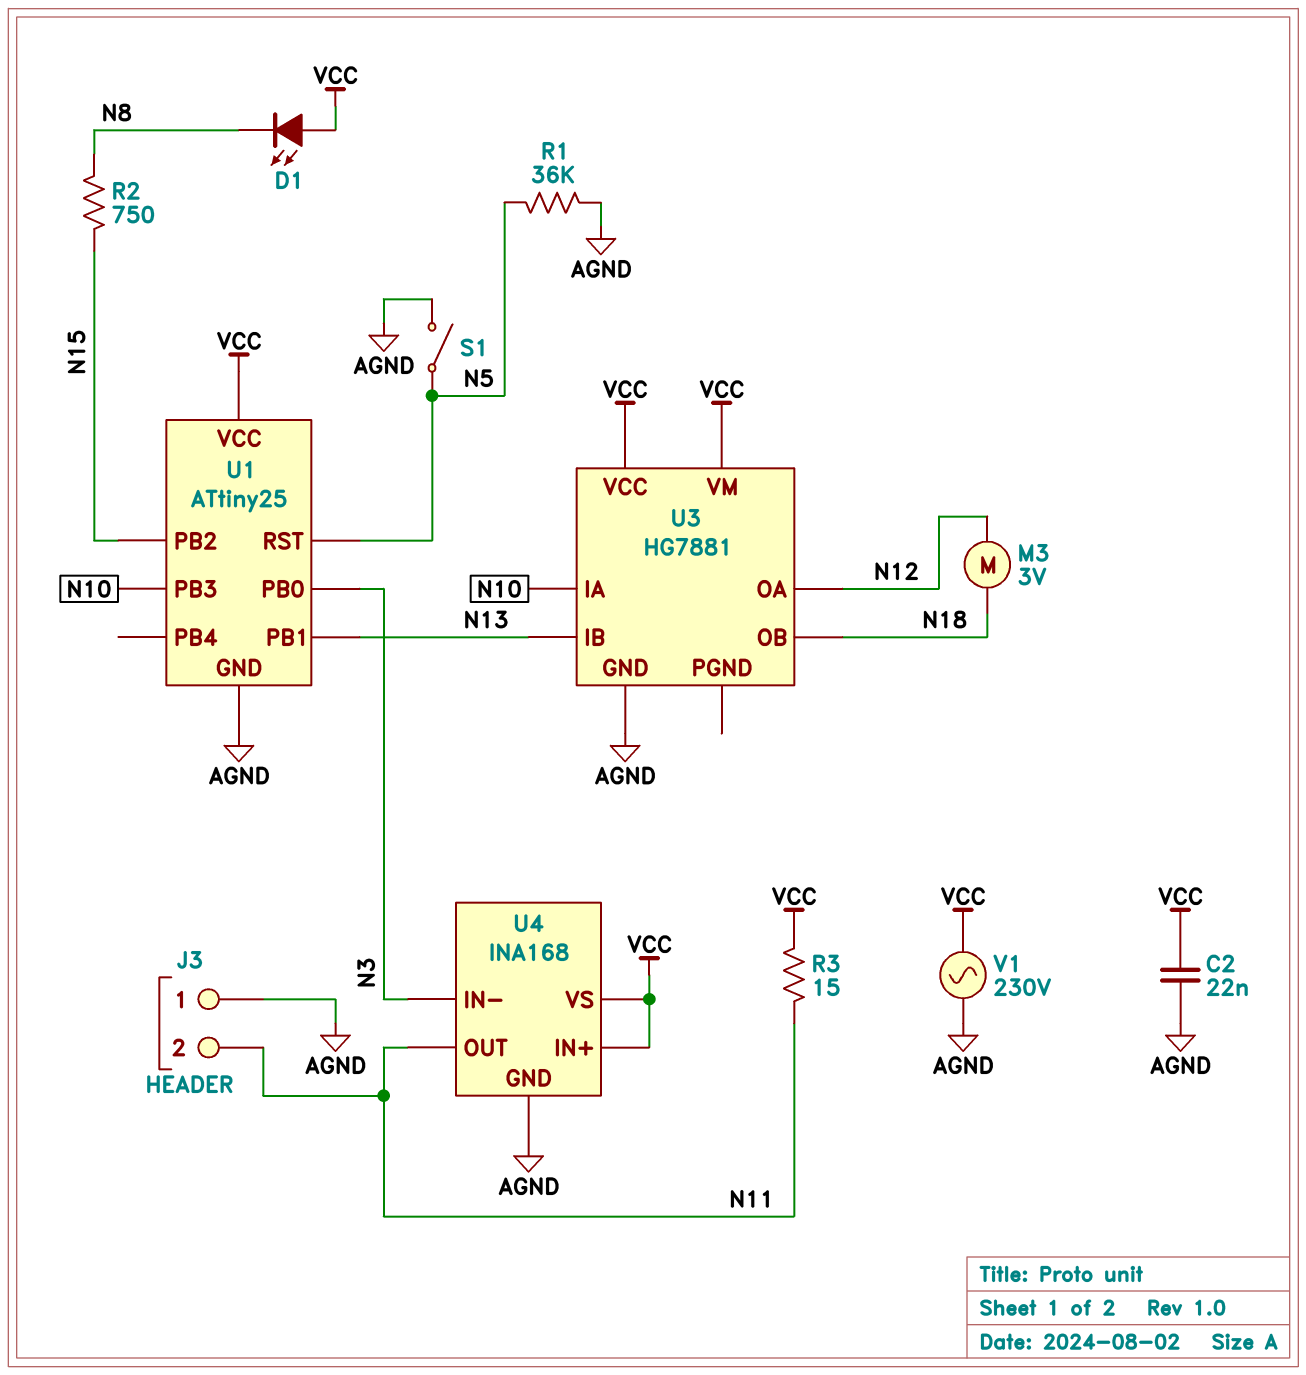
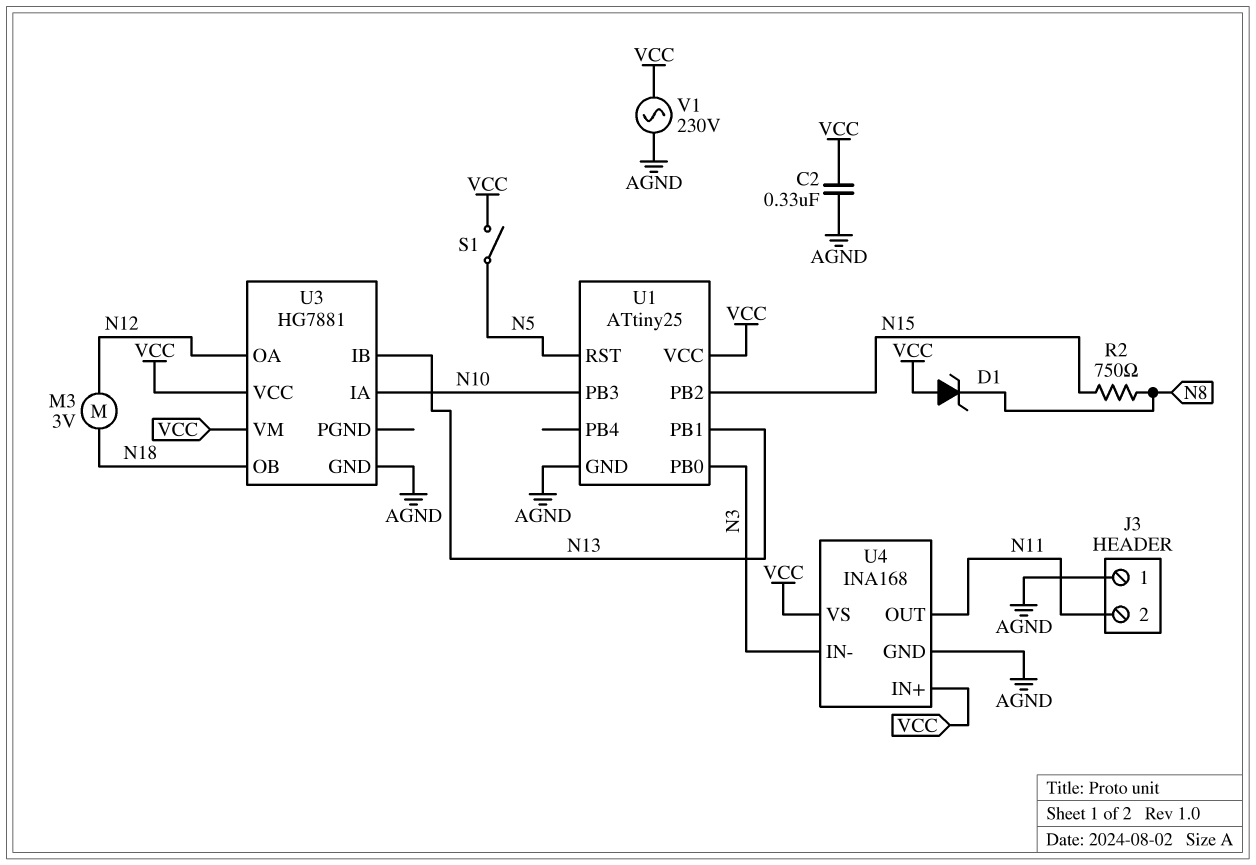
C2: 22nF (AGND, VCC) -> 330nF (AGND, VCC)
D1: LED (A VCC, K N8) -> zener (A VCC, K N8)
R1: 36k (AGND, N5) -> none
R3: 15 (N11, VCC) -> none
S1: switch (AGND, N5) -> switch (N5, VCC)

